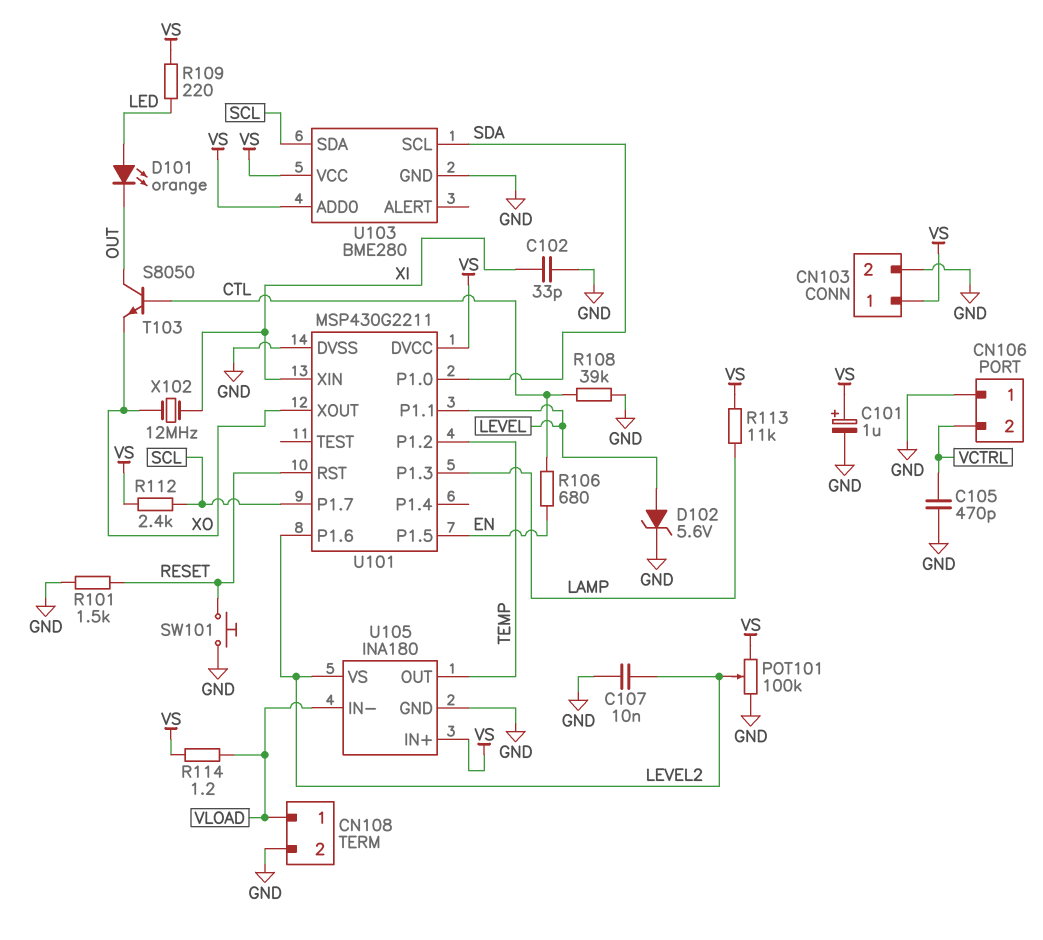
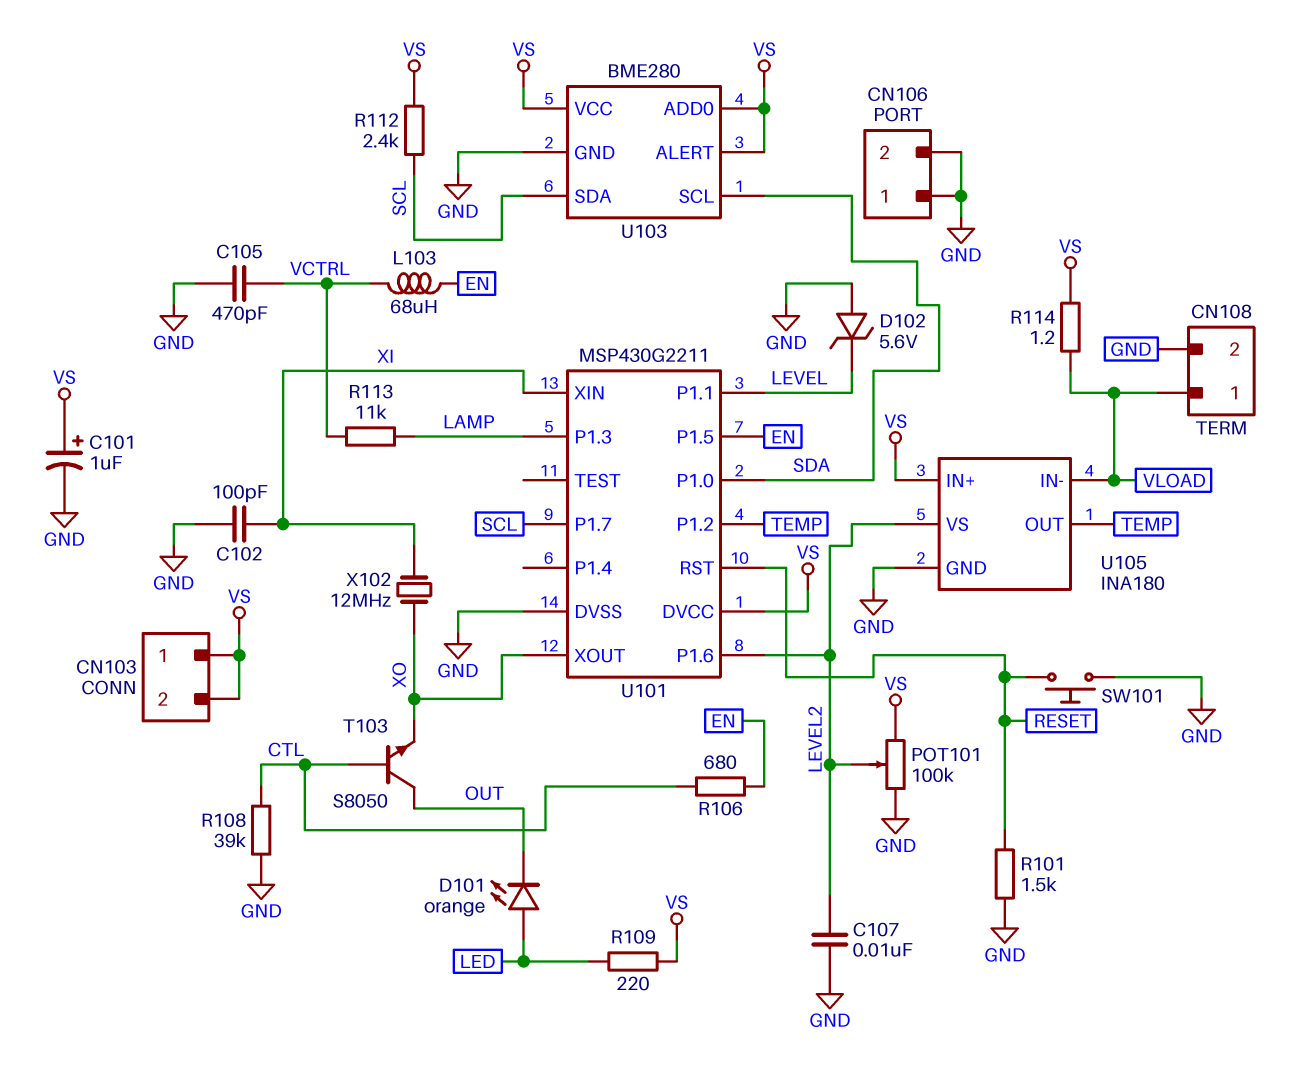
C102: 33pF (GND, XI) -> 100pF (GND, XI)
CN103 pin 2: GND -> VS
CN106 pin 2: VCTRL -> GND
D102: zener 5.6V (A LEVEL, K GND) -> zener 5.6V (A GND, K LEVEL)
L103: none -> 68uH (EN, VCTRL)
R113: 11k (LAMP, VS) -> 11k (LAMP, VCTRL)
U103 pin ALERT: none -> VS

